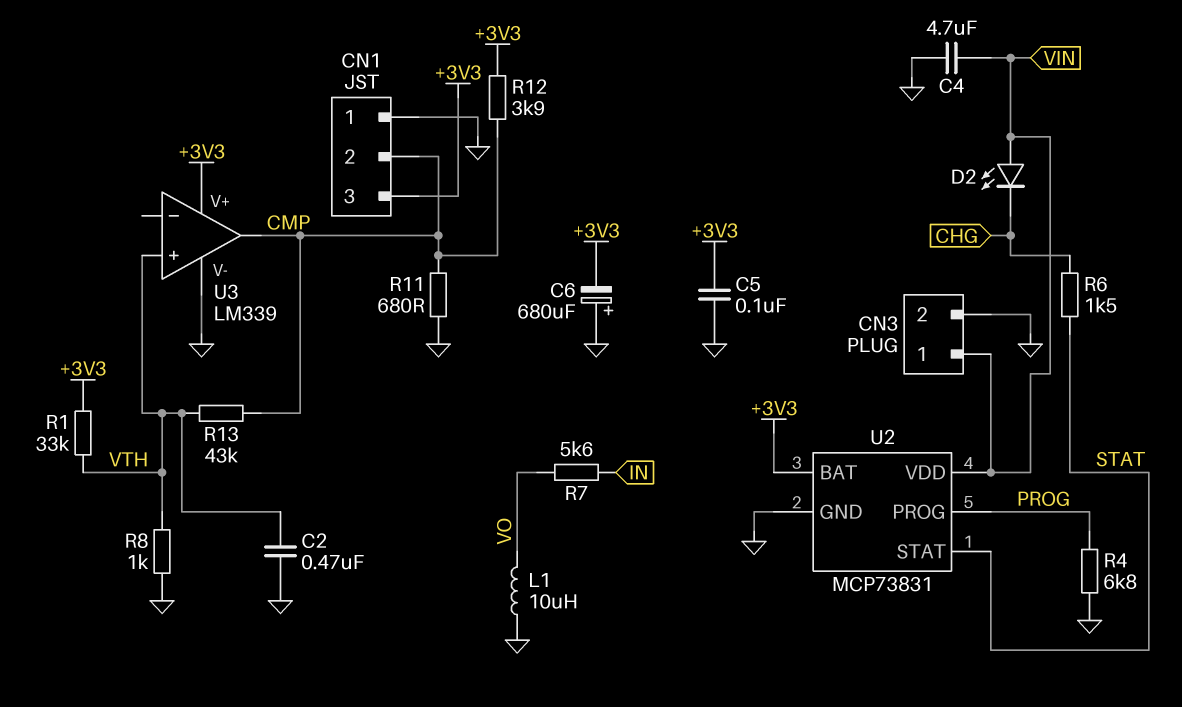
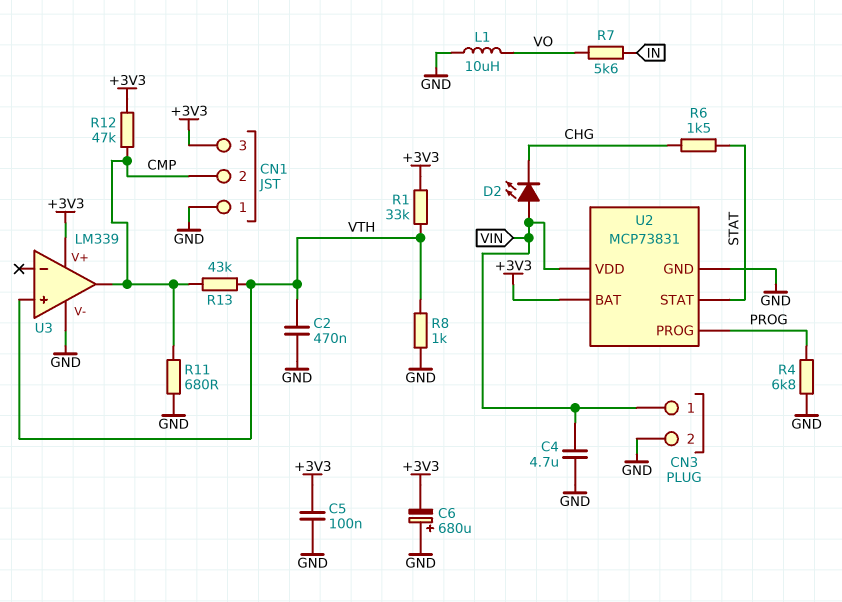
R12: 3.9k (+3V3, CMP) -> 47k (+3V3, CMP)

